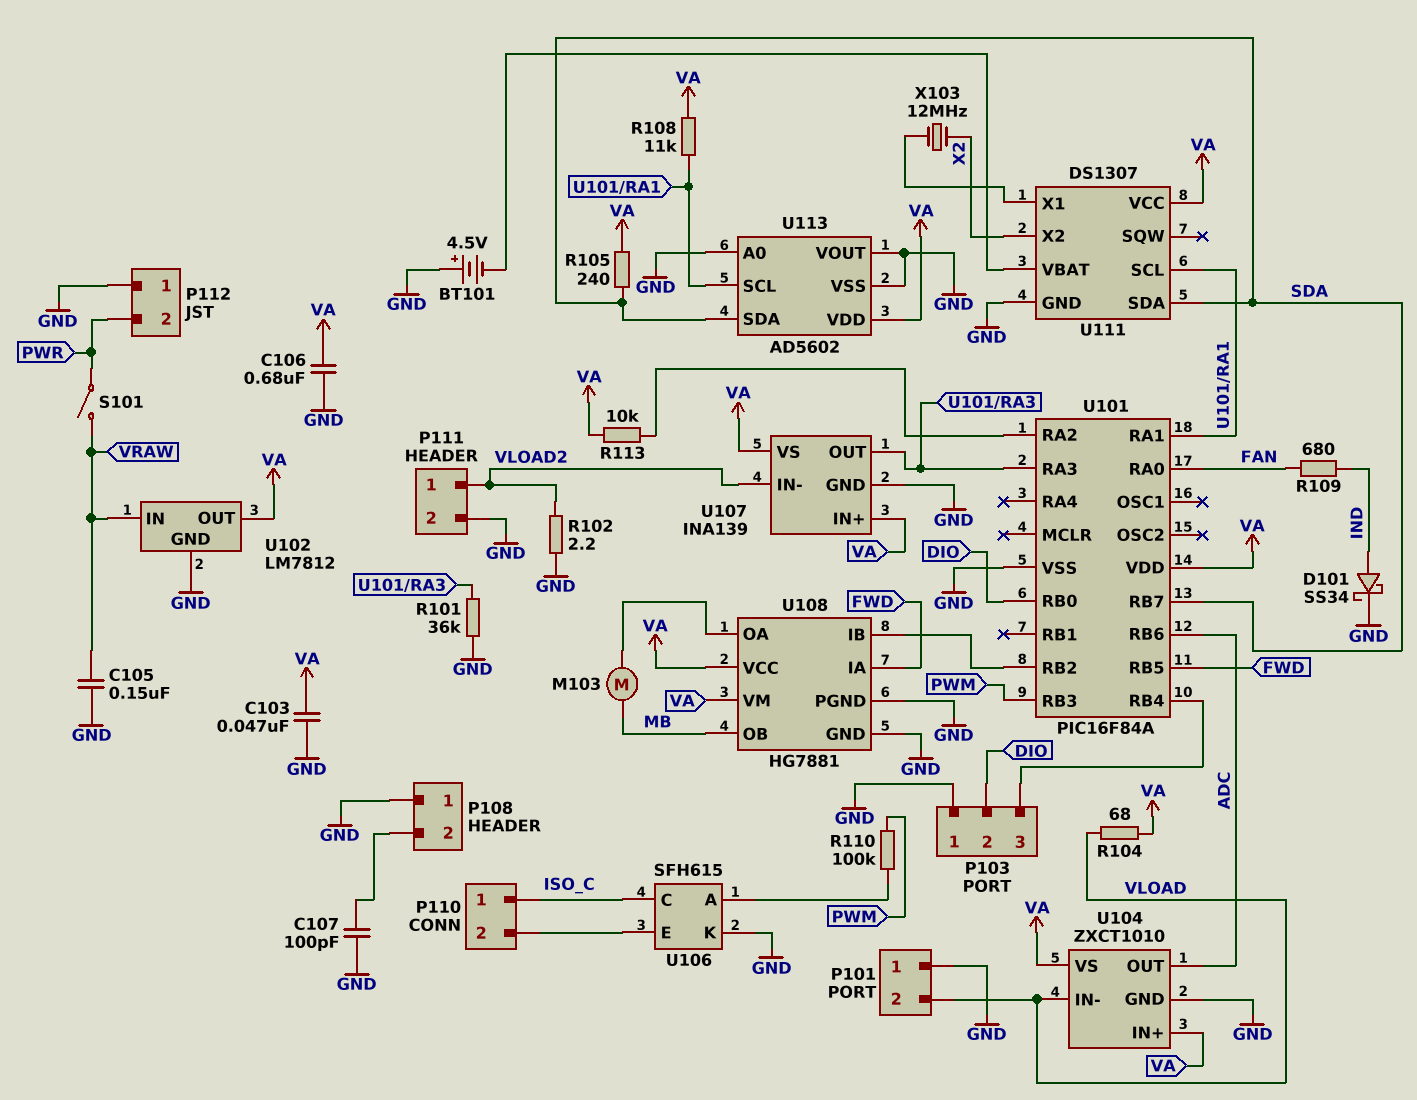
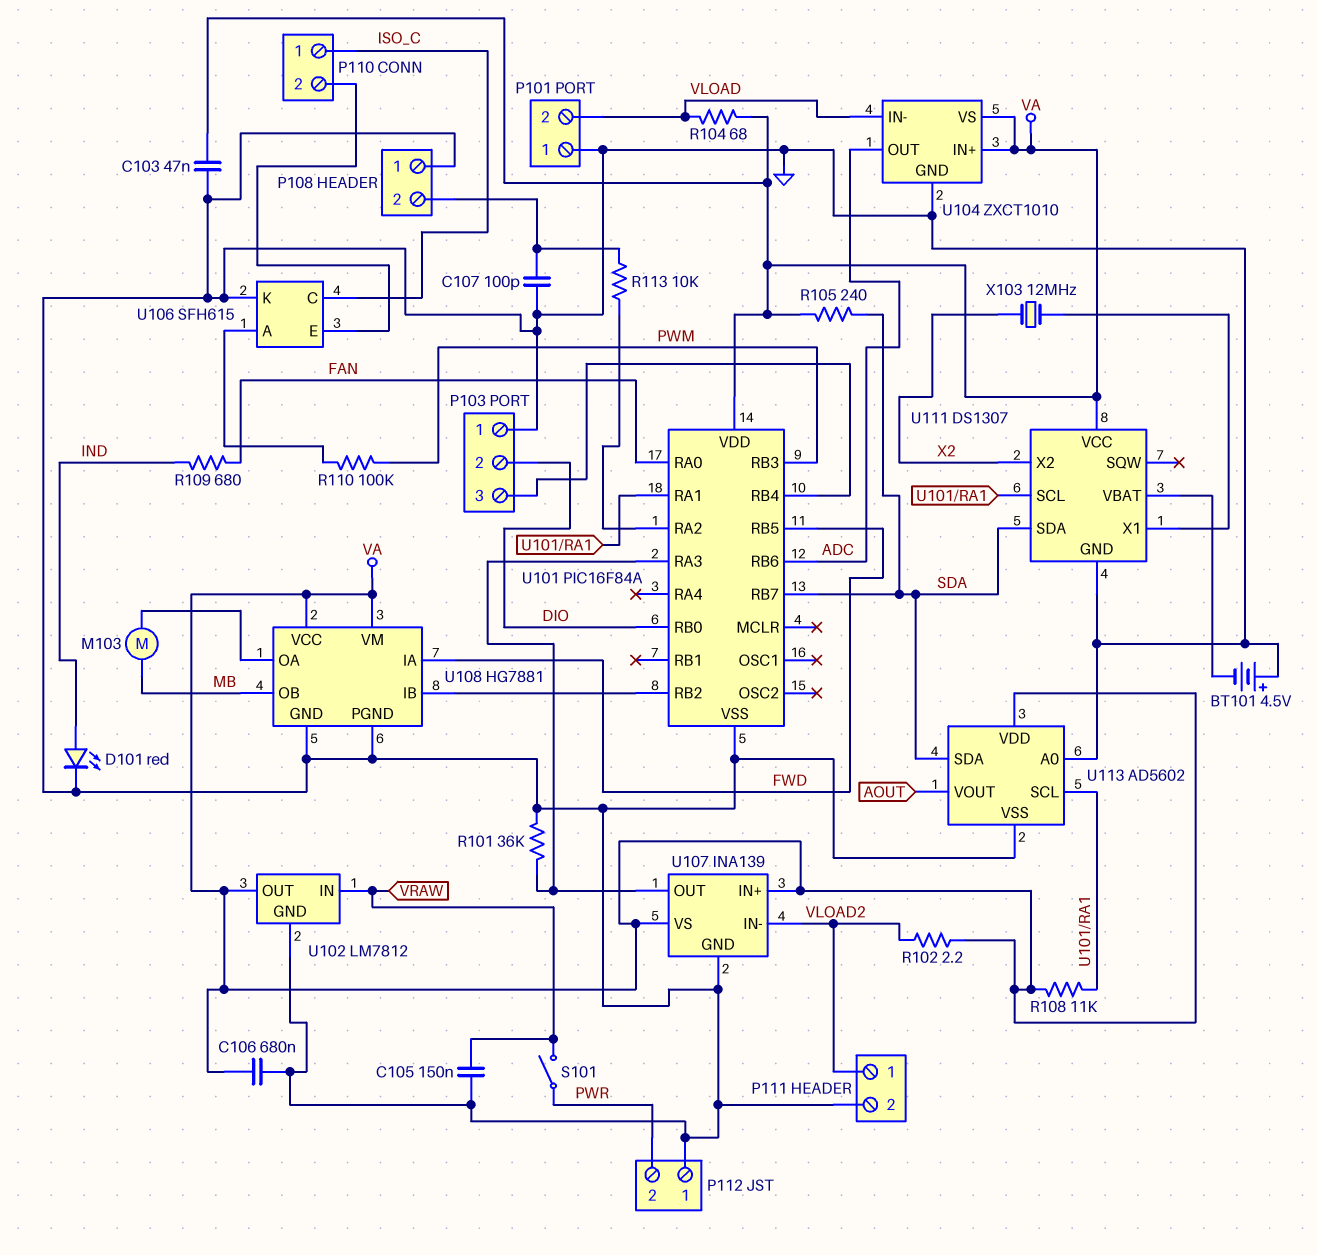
D101: schottky SS34 (A IND, K GND) -> LED red (A IND, K GND)
R102: 2.2 (GND, VLOAD2) -> 2.2 (VA, VLOAD2)
R113: 10k (U101/RA2, VA) -> 10k (P108/2, U101/RA2)
U113 pin VOUT: GND -> AOUT

